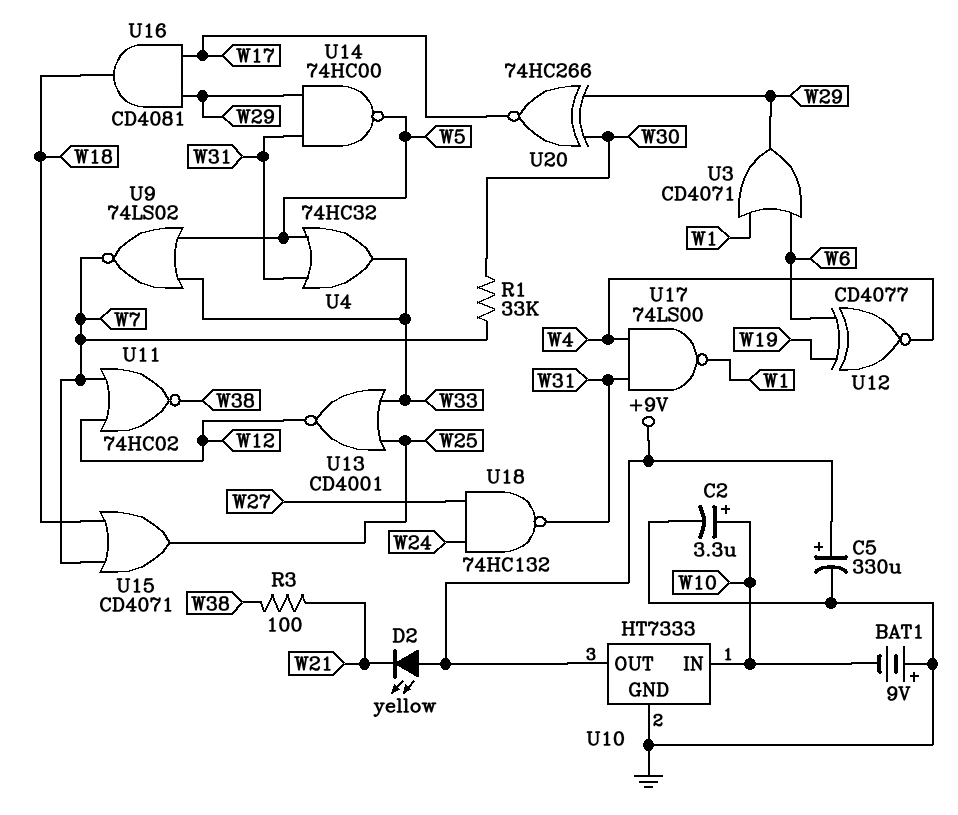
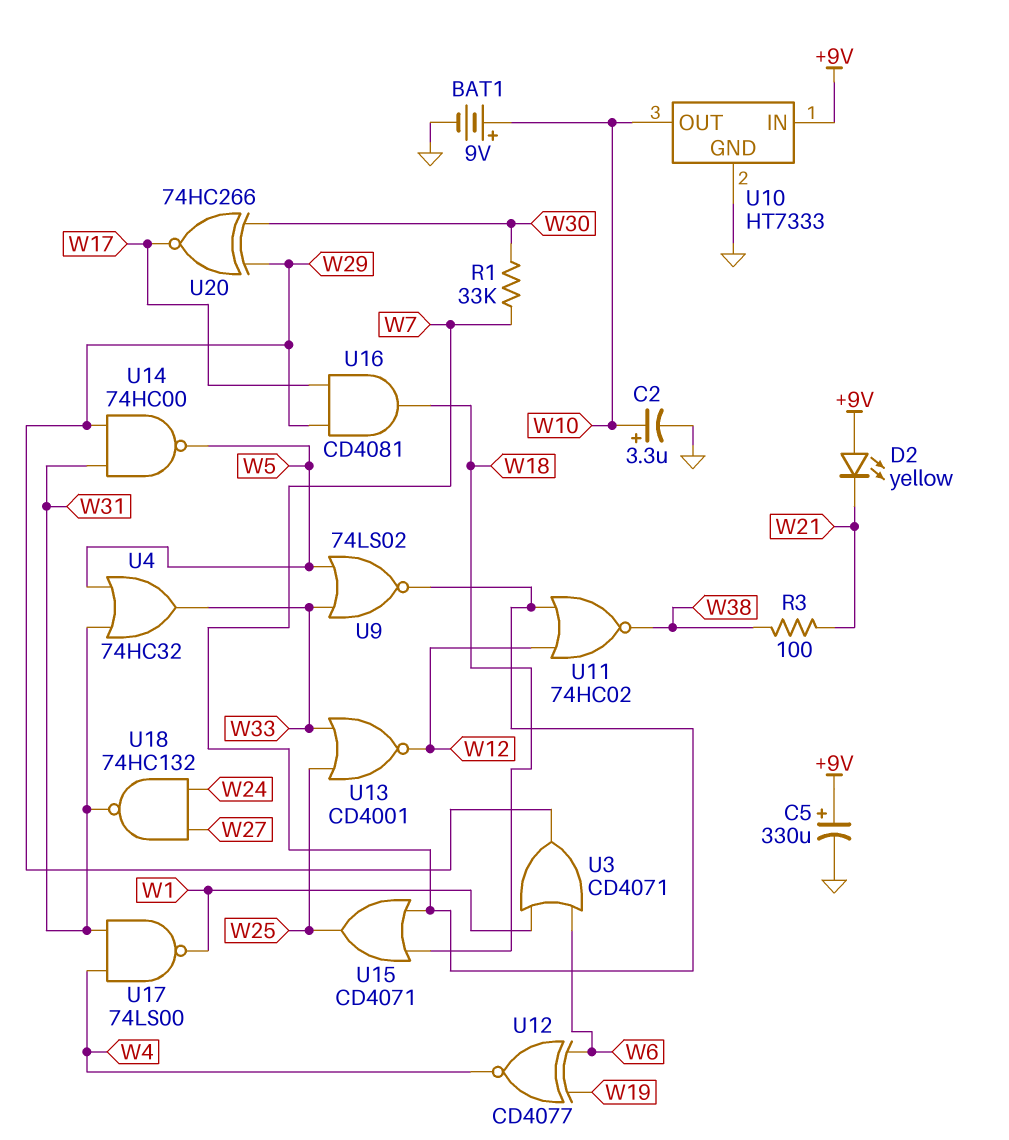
BAT1: 9V (plus GND, minus W10) -> 9V (plus W10, minus GND)
U10 pin IN: W10 -> +9V
U10 pin OUT: +9V -> W10

